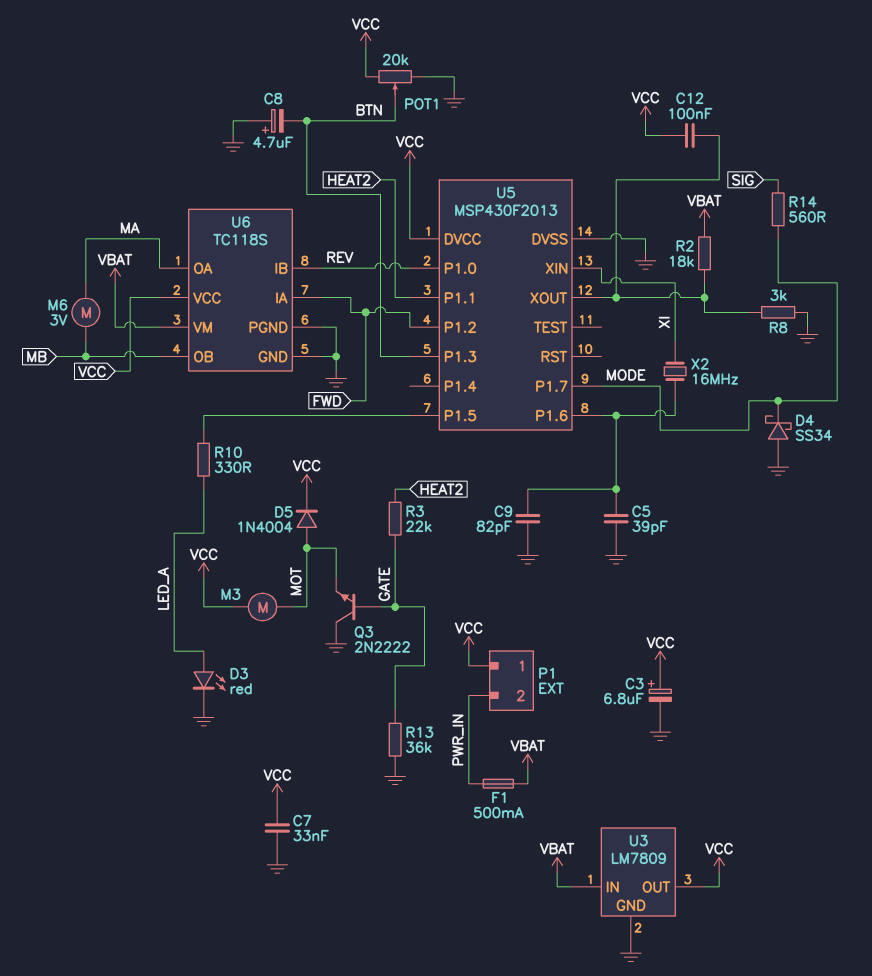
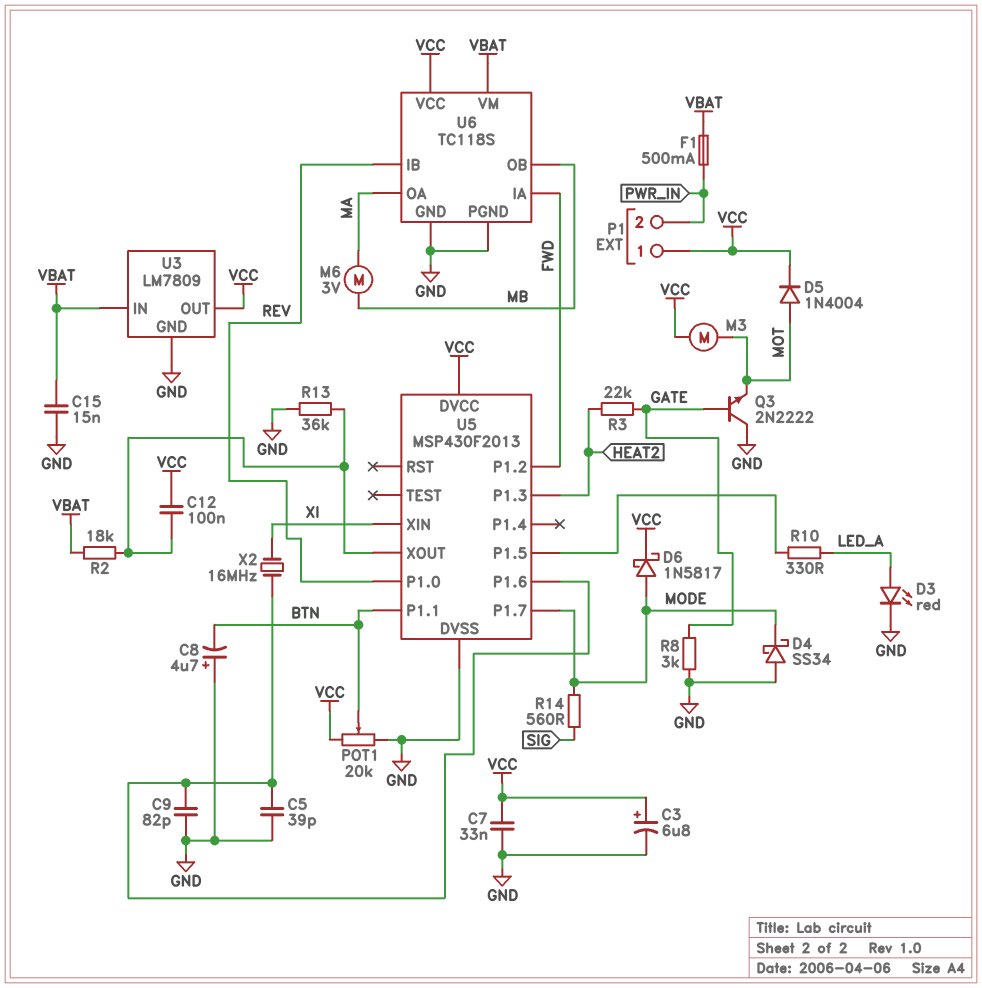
C15: none -> 15nF (GND, VBAT)
D6: none -> schottky 1N5817 (A MODE, K VCC)
R8: 3k (GND, U5/XOUT) -> 3k (GATE, GND)
R13: 36k (GATE, GND) -> 36k (GND, U5/XOUT)
U5 pin P1.1: HEAT2 -> BTN
U5 pin P1.3: BTN -> HEAT2

